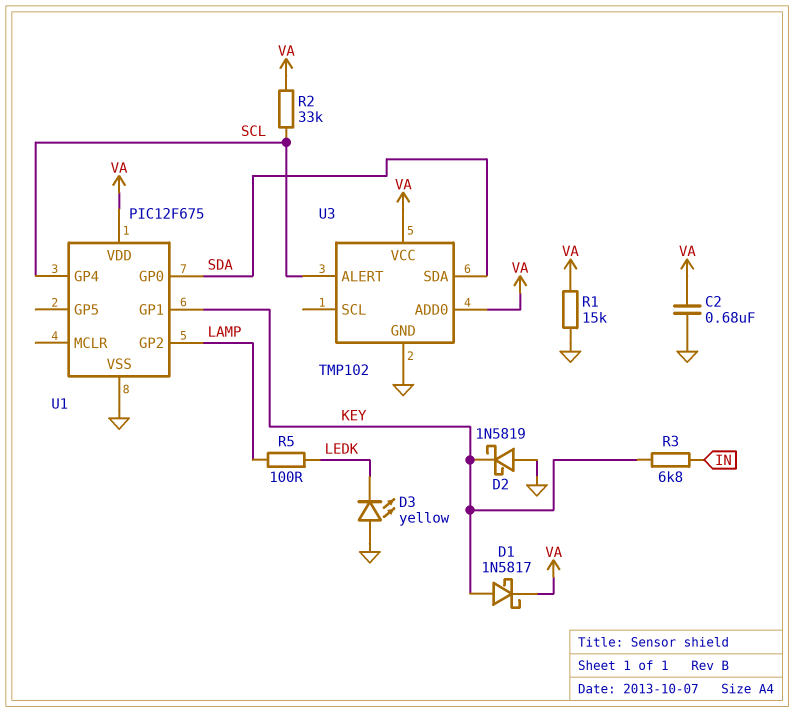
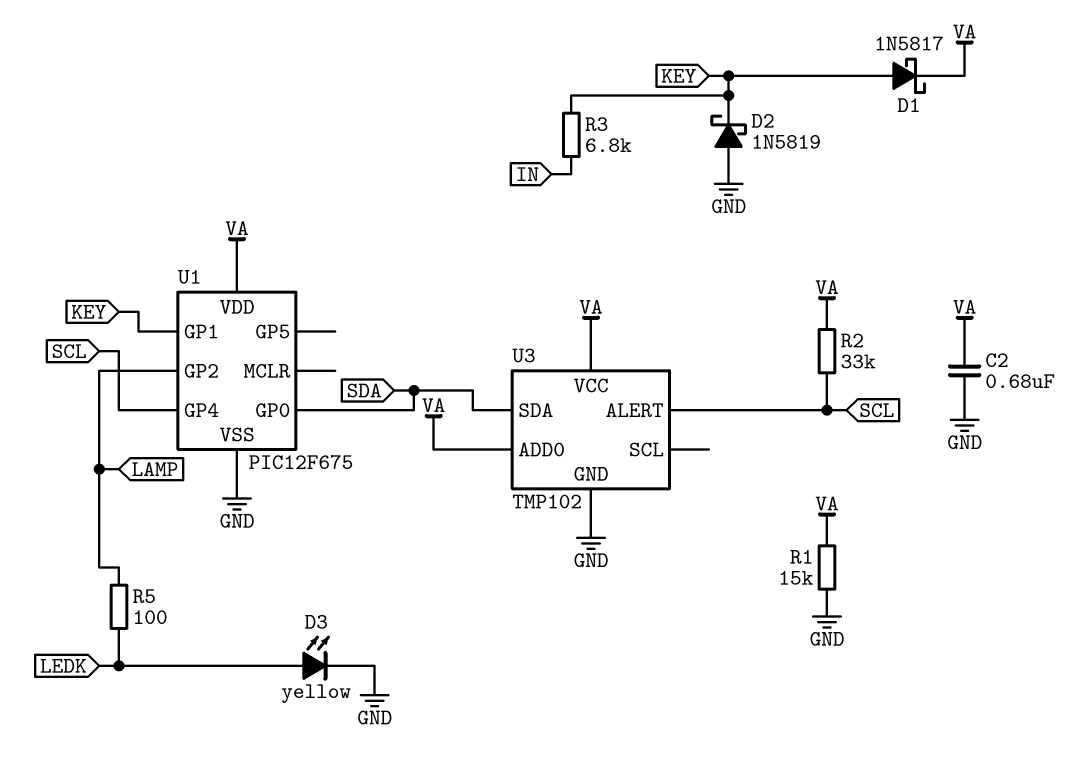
D3: LED yellow (A GND, K LEDK) -> LED yellow (A LEDK, K GND)

